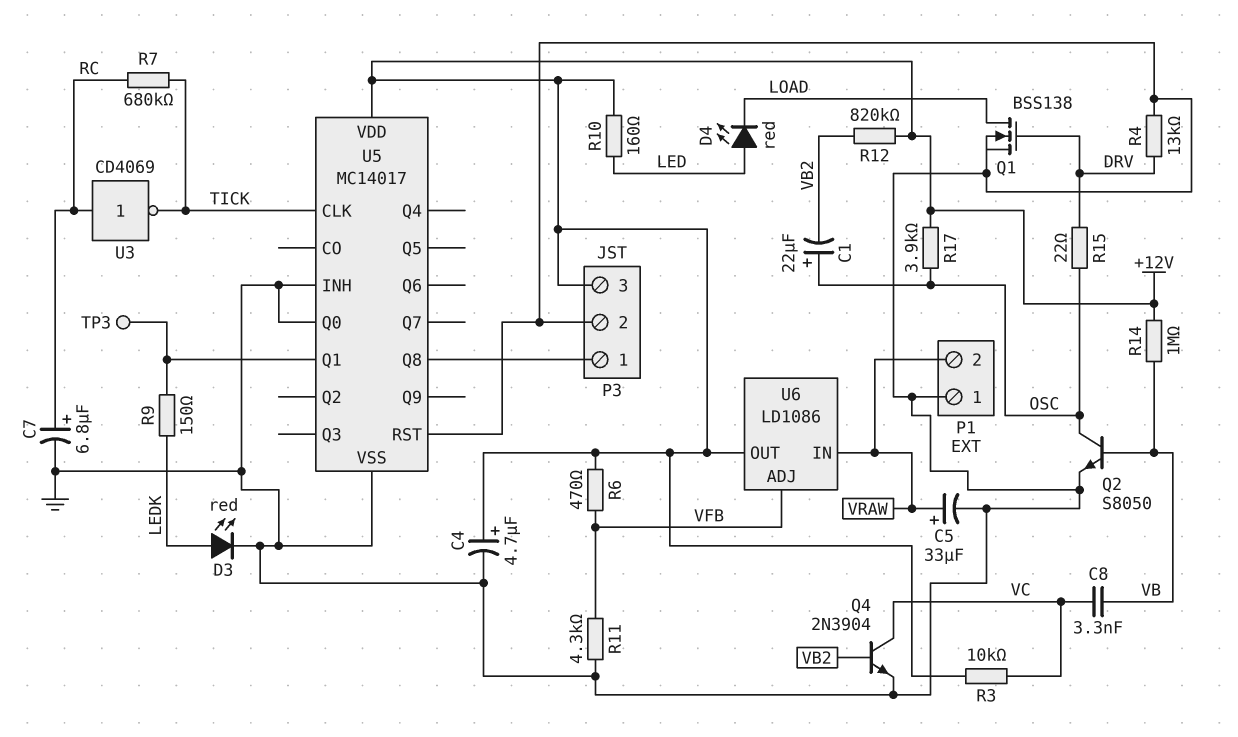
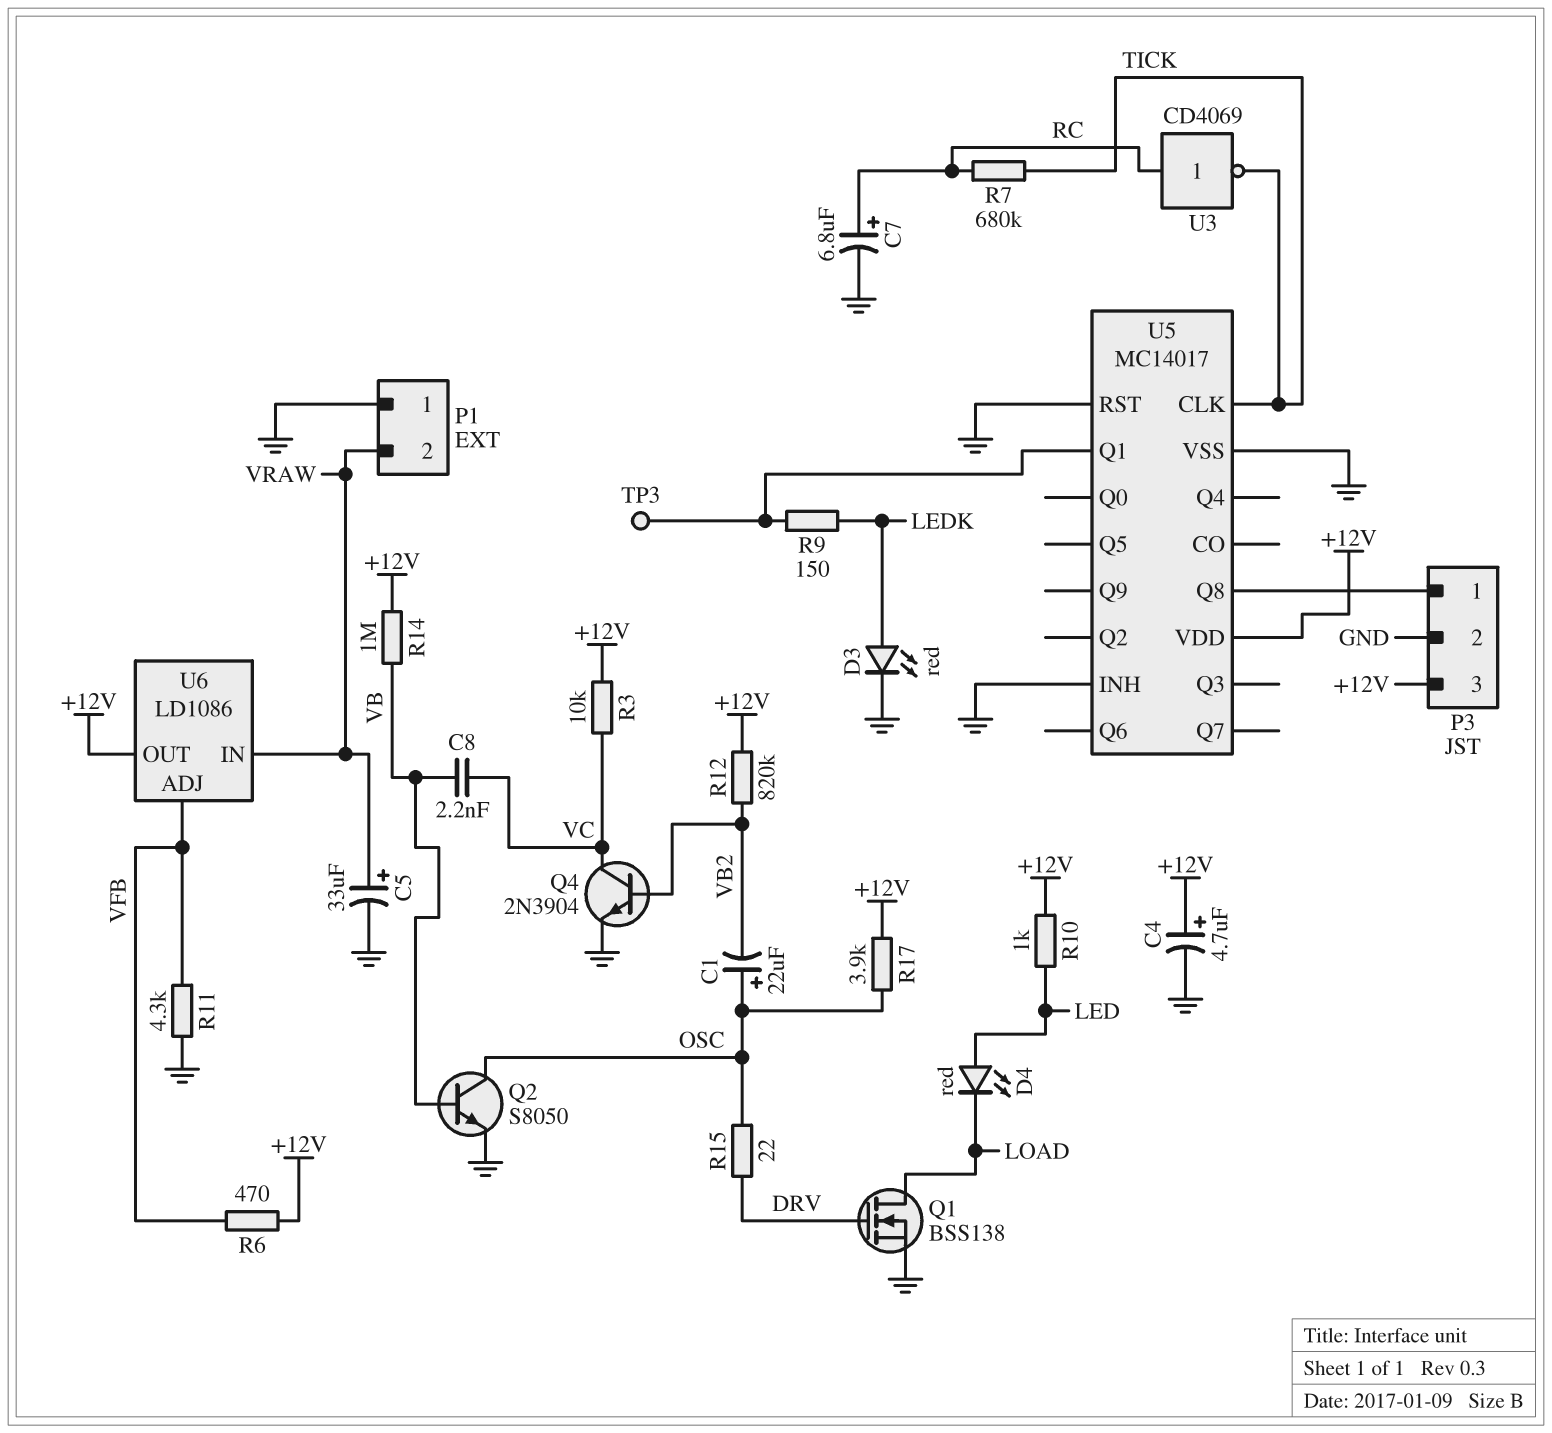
C8: 3.3nF (VB, VC) -> 2.2nF (VB, VC)
R4: 13k (DRV, GND) -> none
R10: 160 (+12V, LED) -> 1k (+12V, LED)
U5 pin Q0: GND -> none

